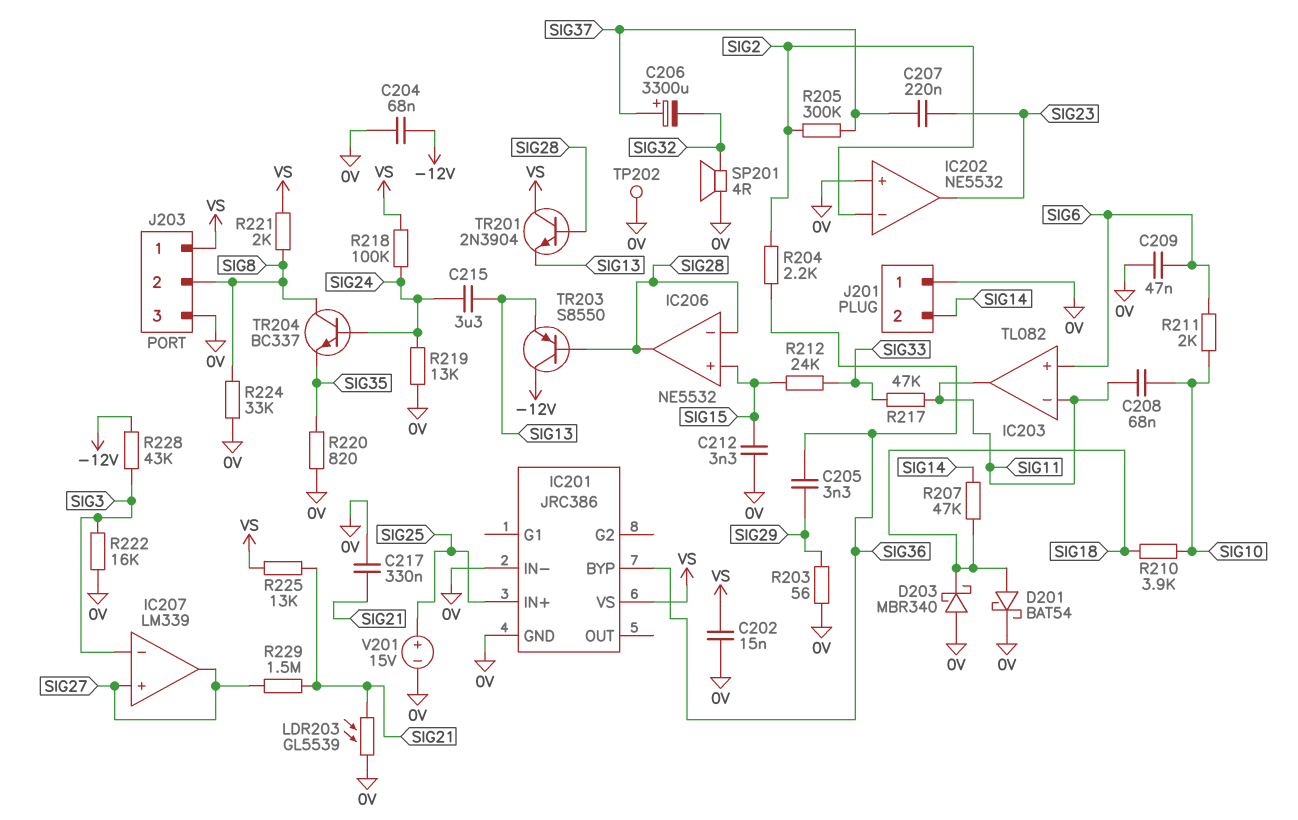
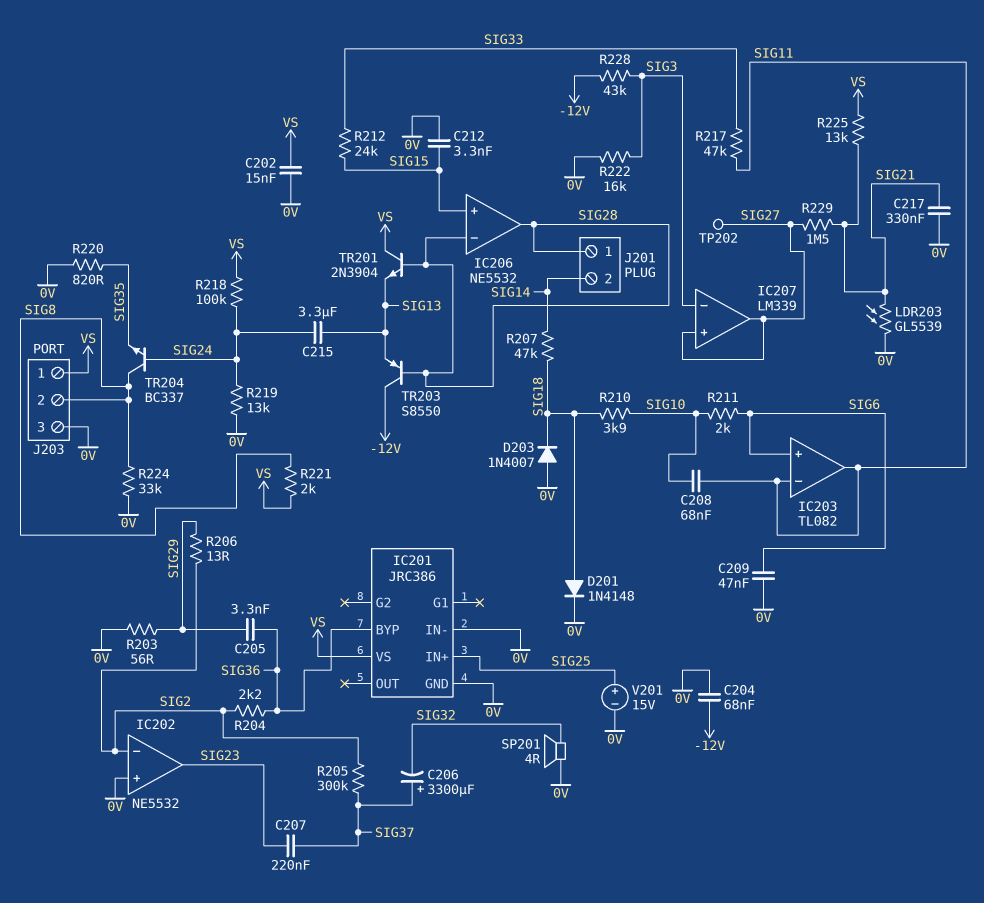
D201: schottky BAT54 (A SIG18, K 0V) -> diode 1N4148 (A SIG18, K 0V)
D203: schottky MBR340 (A 0V, K SIG18) -> diode 1N4007 (A 0V, K SIG18)
J201 pin 1: 0V -> SIG28
R206: none -> 13 (SIG2, SIG29)
TP202: test point (0V) -> test point (SIG27)

